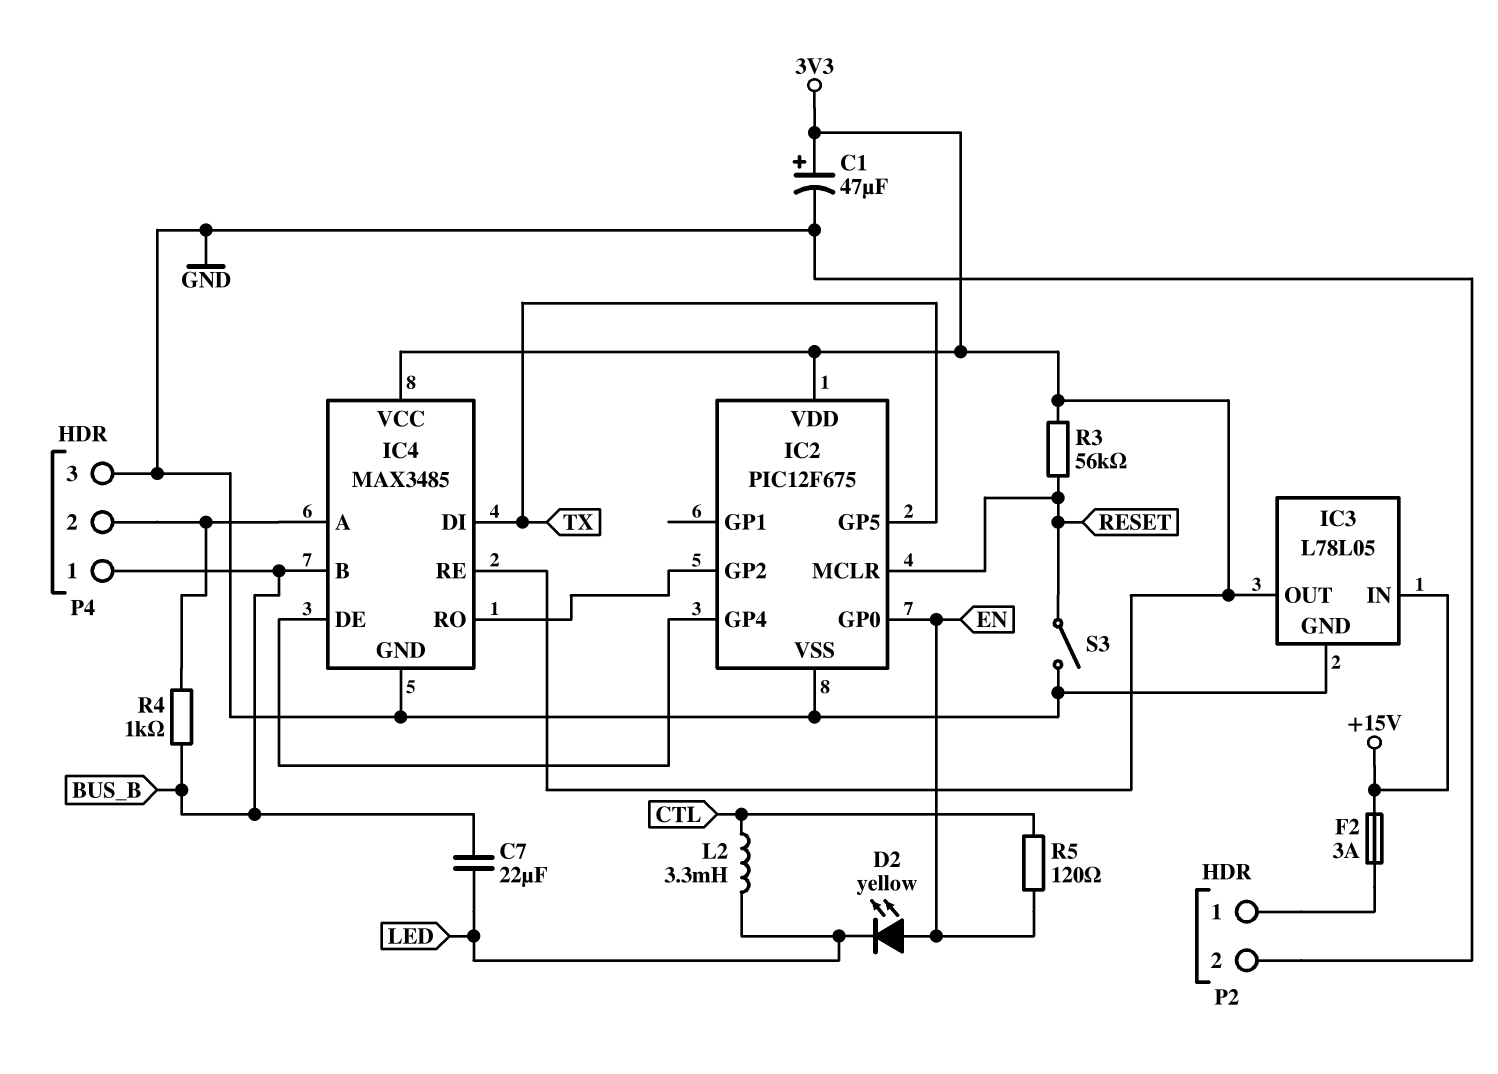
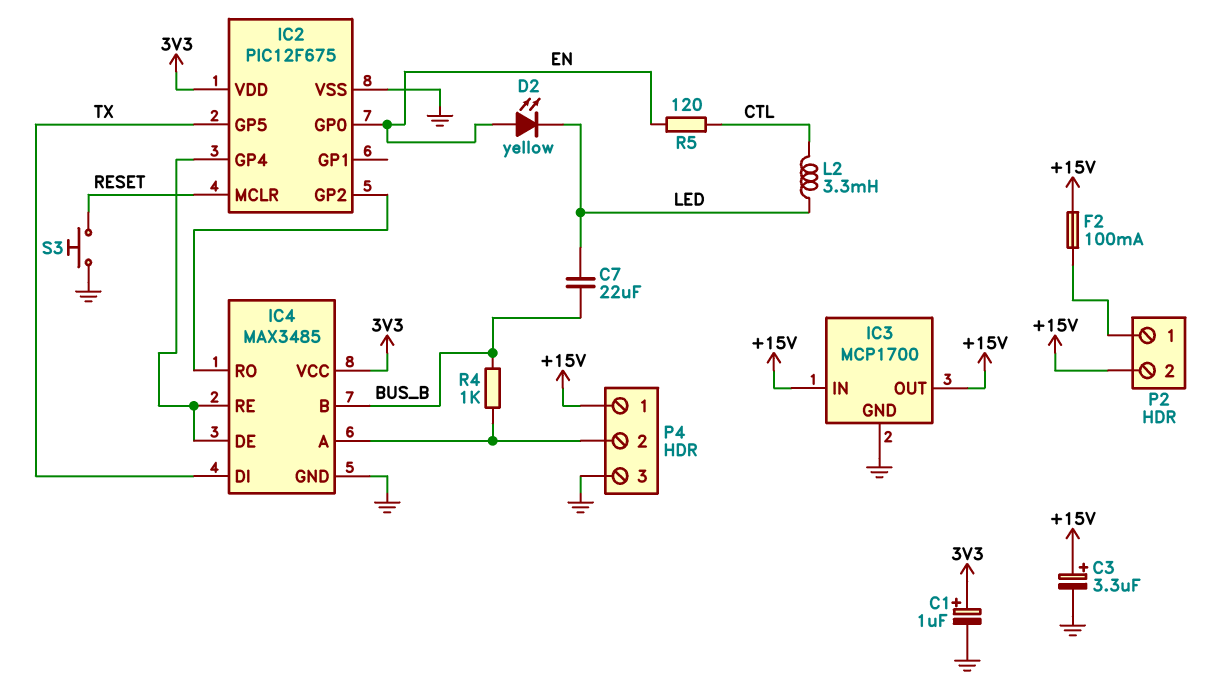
C1: 47uF (plus 3V3, minus GND) -> 1uF (plus 3V3, minus GND)
C3: none -> 3.3uF (plus +15V, minus GND)
F2: 3A (+15V, P2/1) -> 100mA (+15V, P2/1)
IC3: L78L05 -> MCP1700
IC3 pin OUT: 3V3 -> +15V
IC4 pin RE: 3V3 -> IC2/GP4
P2 pin 2: GND -> +15V
P4 pin 1: BUS_B -> +15V
R3: 56k (3V3, RESET) -> none
S3: switch (GND, RESET) -> button (GND, RESET)

